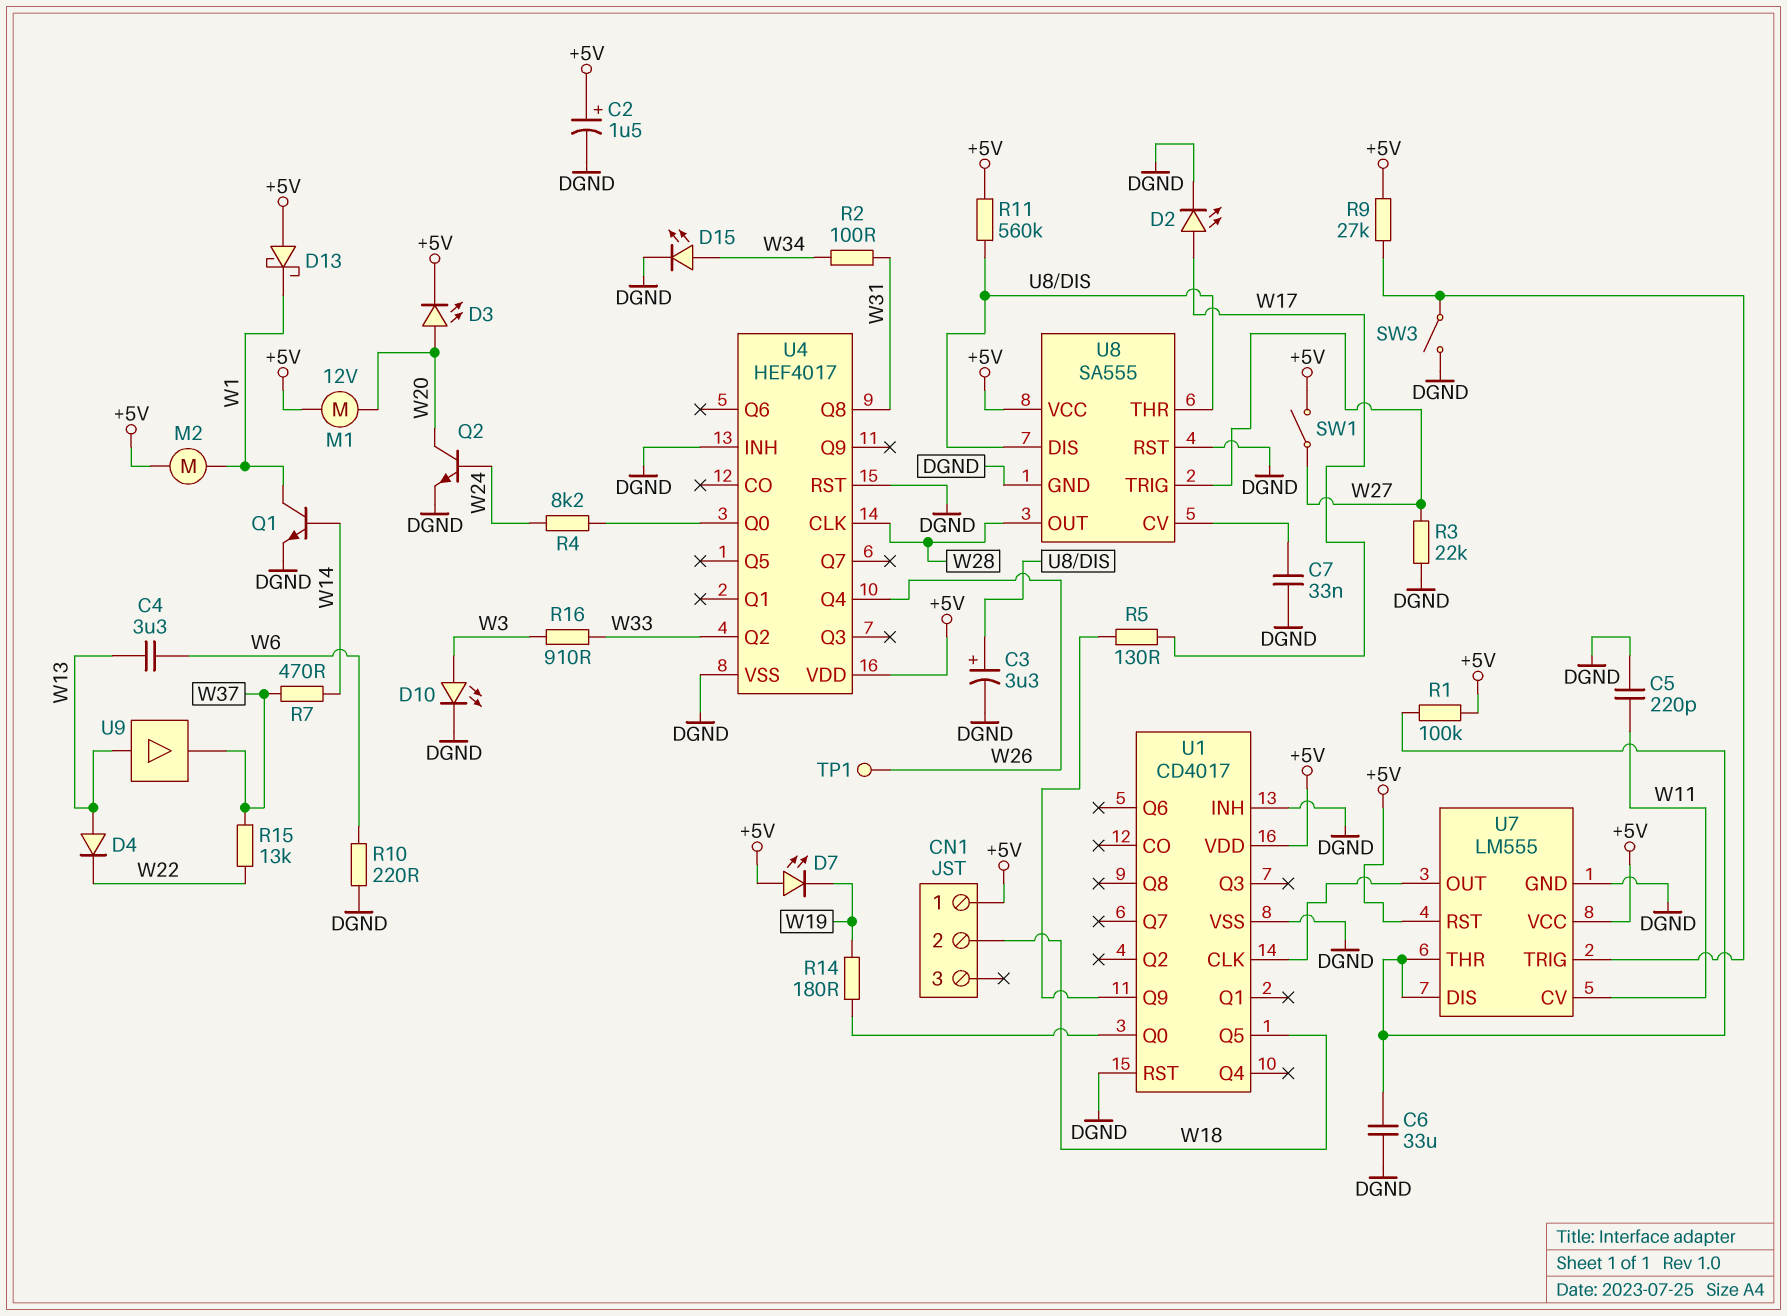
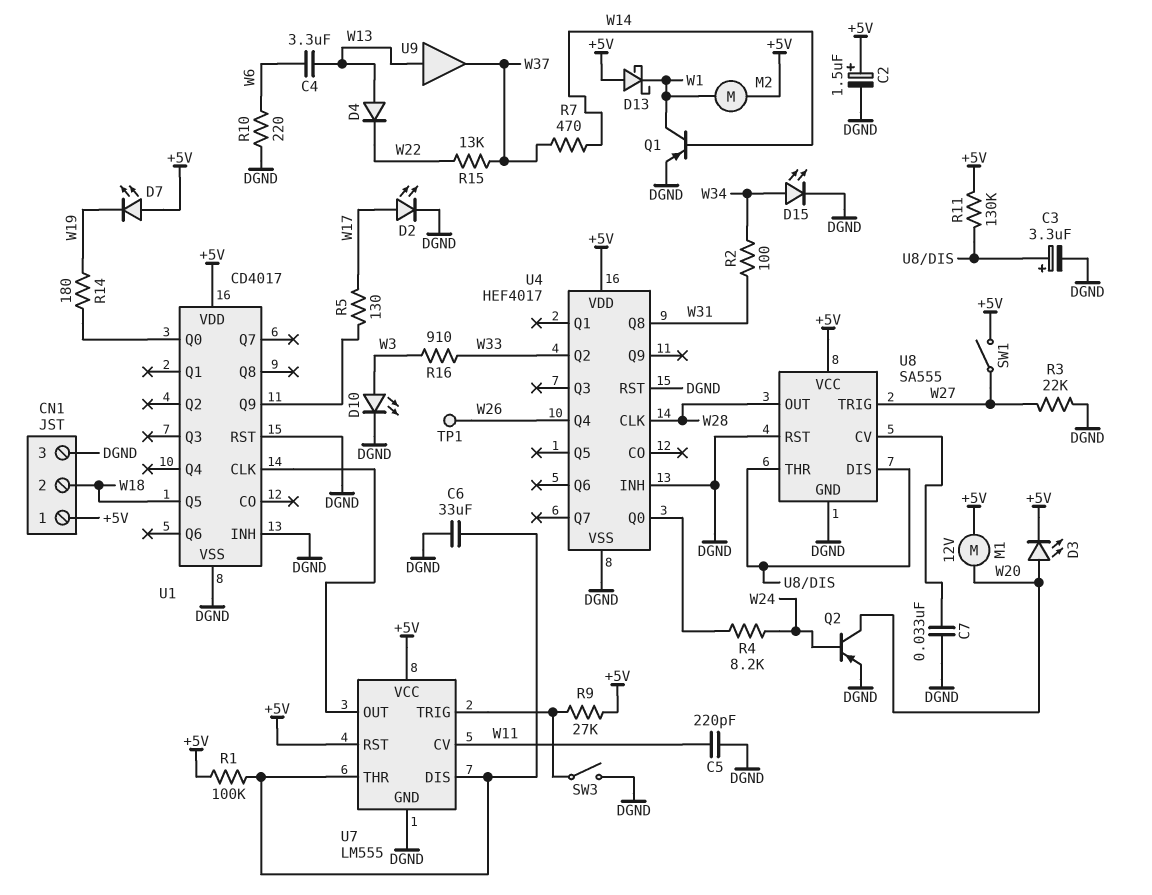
CN1 pin 3: none -> DGND
Q1: NPN (B W14, C W1, E DGND) -> PNP (B W14, C W1, E DGND)
Q2: NPN (B W24, C W20, E DGND) -> PNP (B W24, C W20, E DGND)
R11: 560k (+5V, U8/DIS) -> 130k (+5V, U8/DIS)

